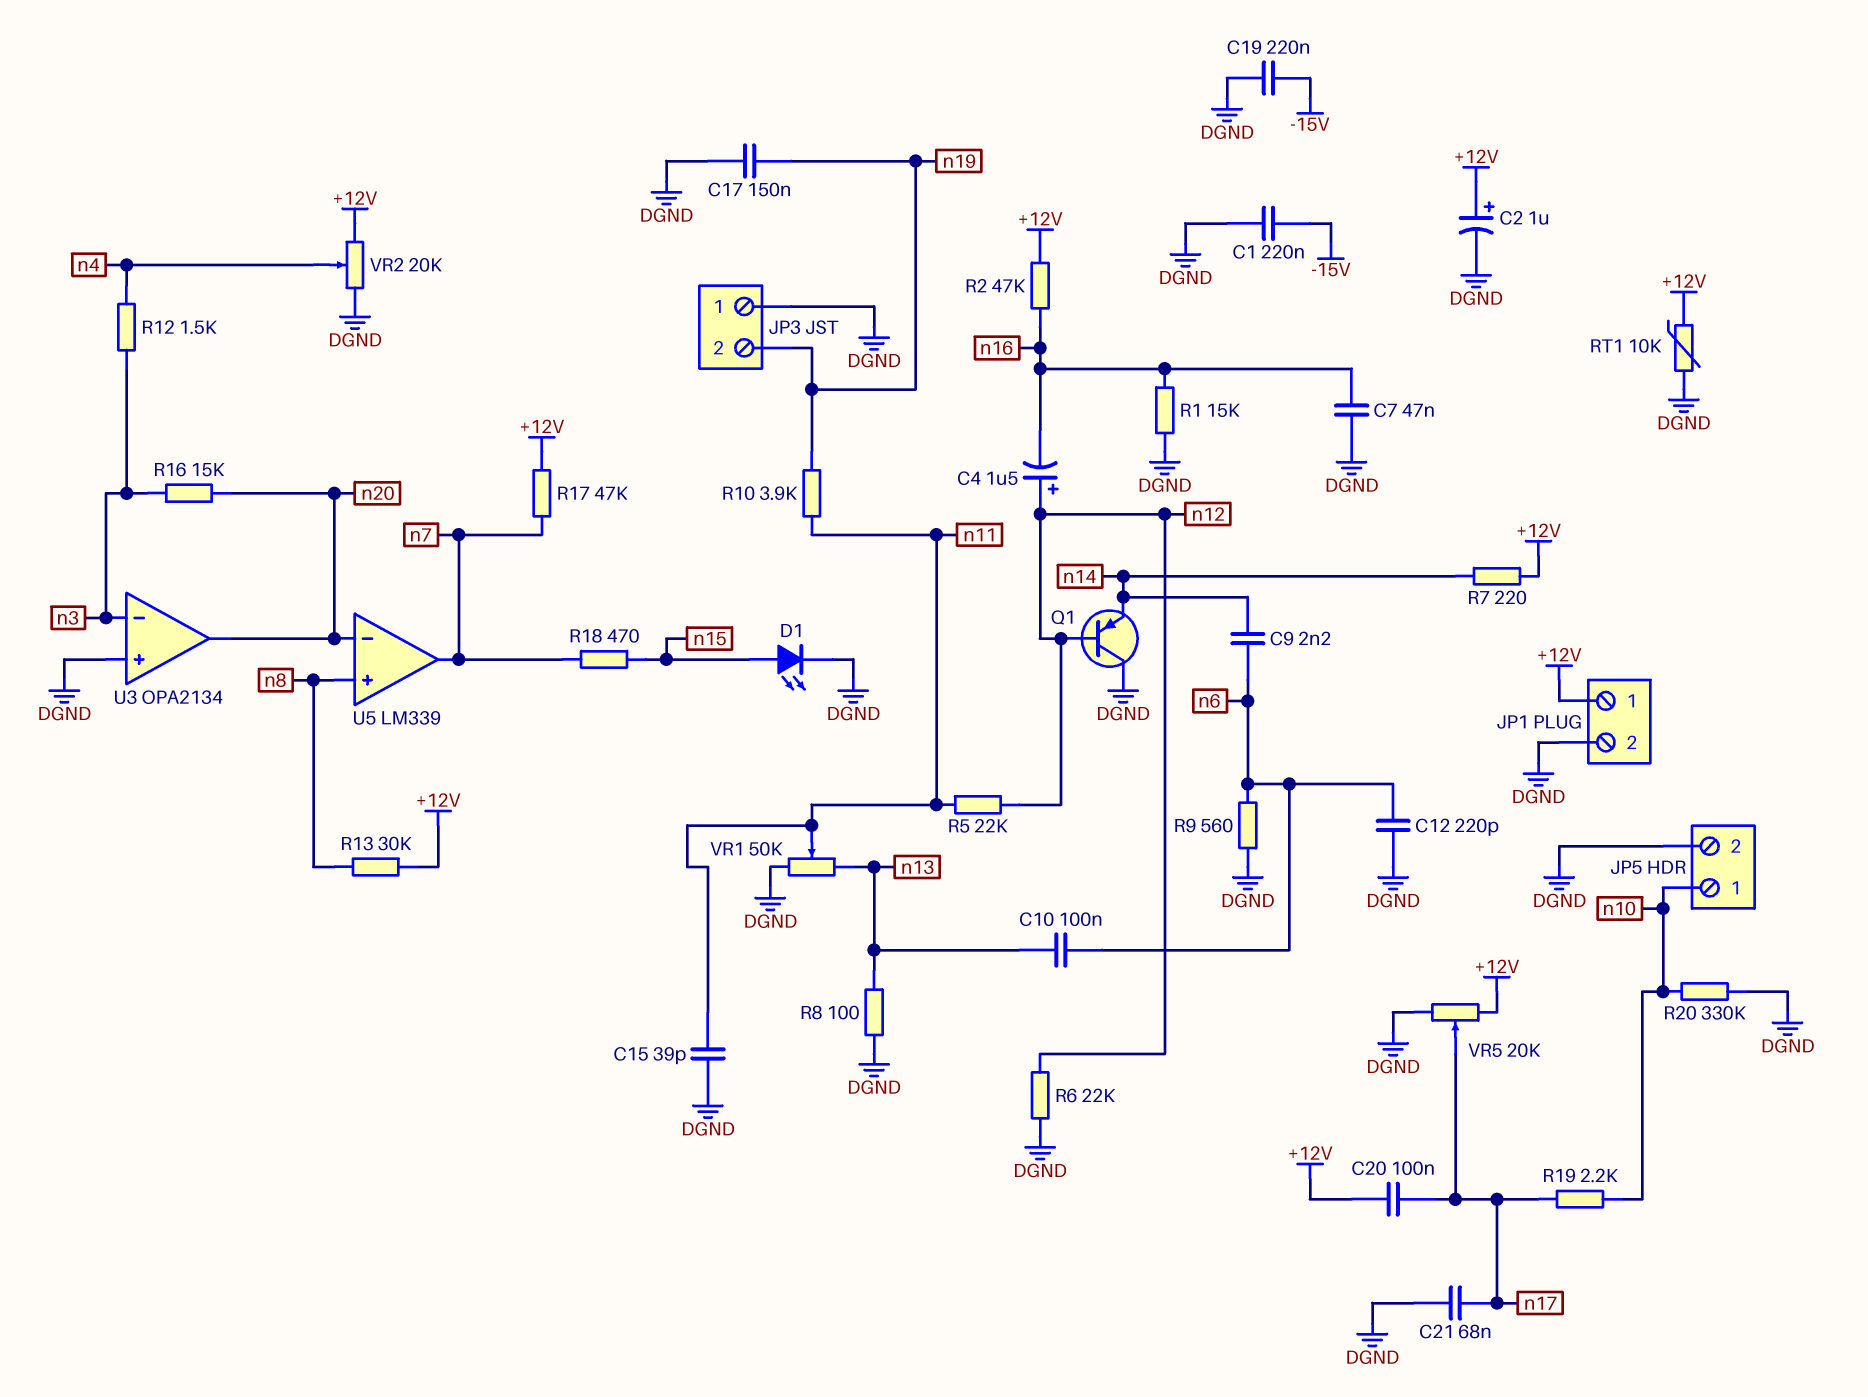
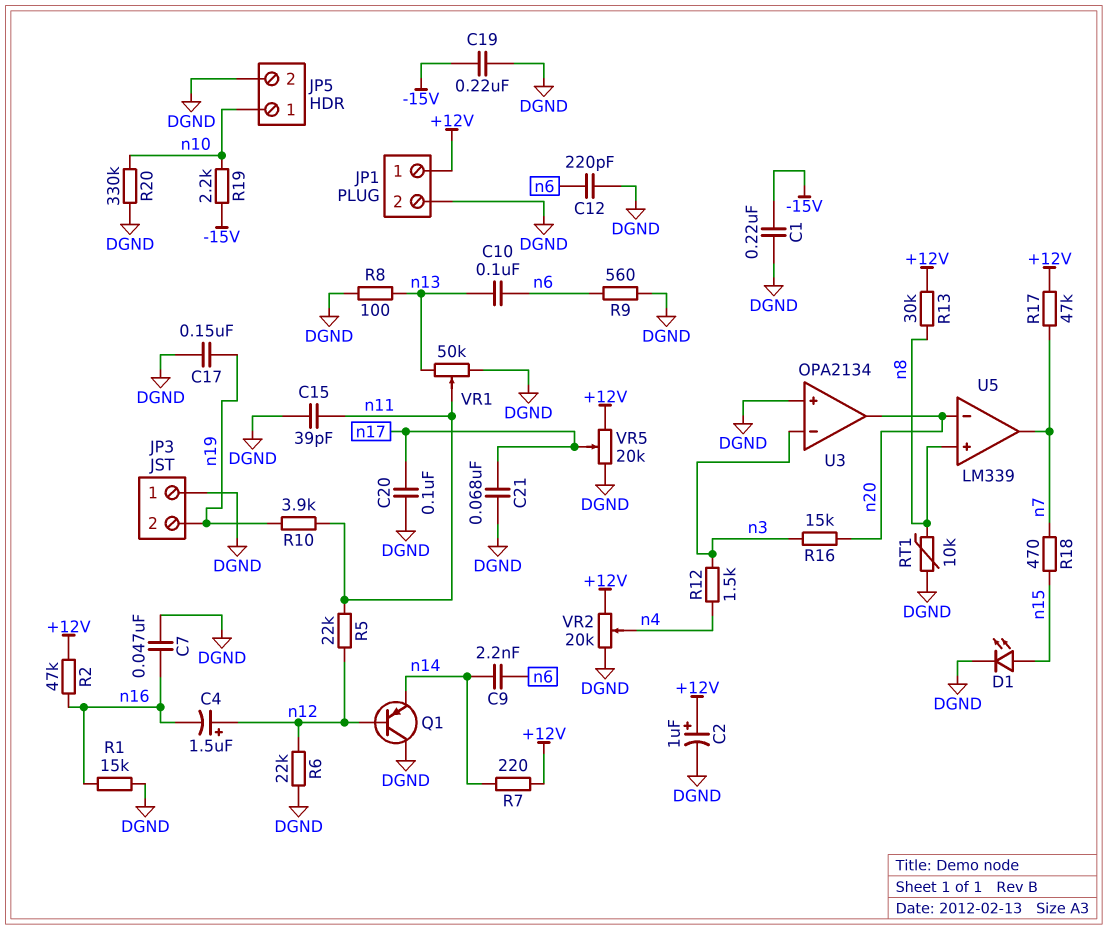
C20: 100nF (+12V, n17) -> 100nF (DGND, n17)
R19: 2.2k (n10, n17) -> 2.2k (-15V, n10)
RT1: 10k (+12V, DGND) -> 10k (DGND, n8)

